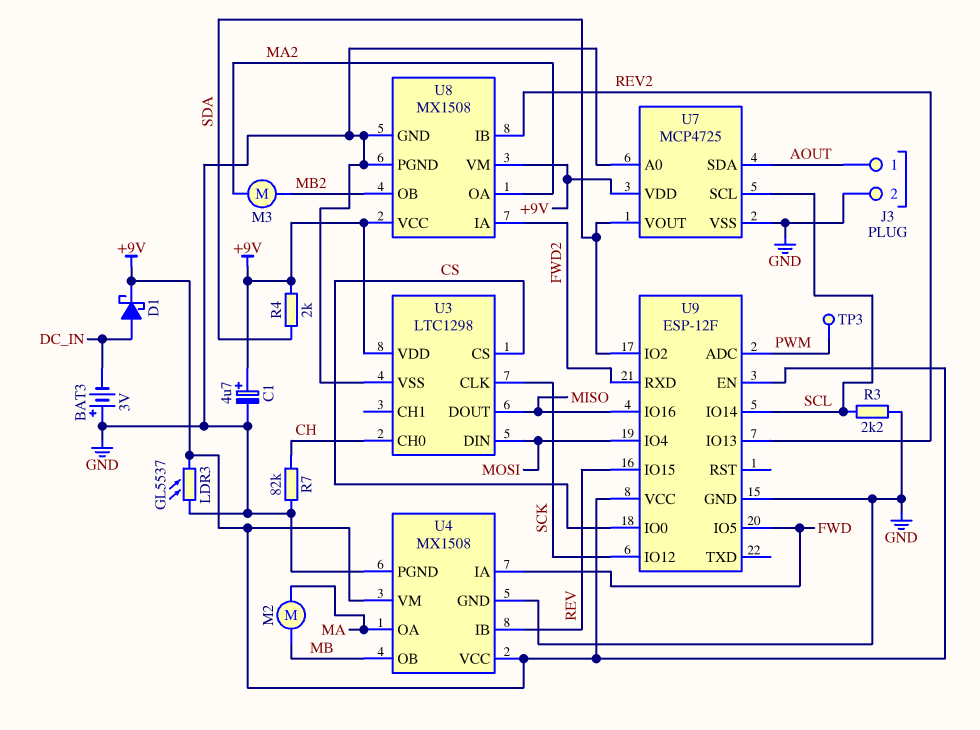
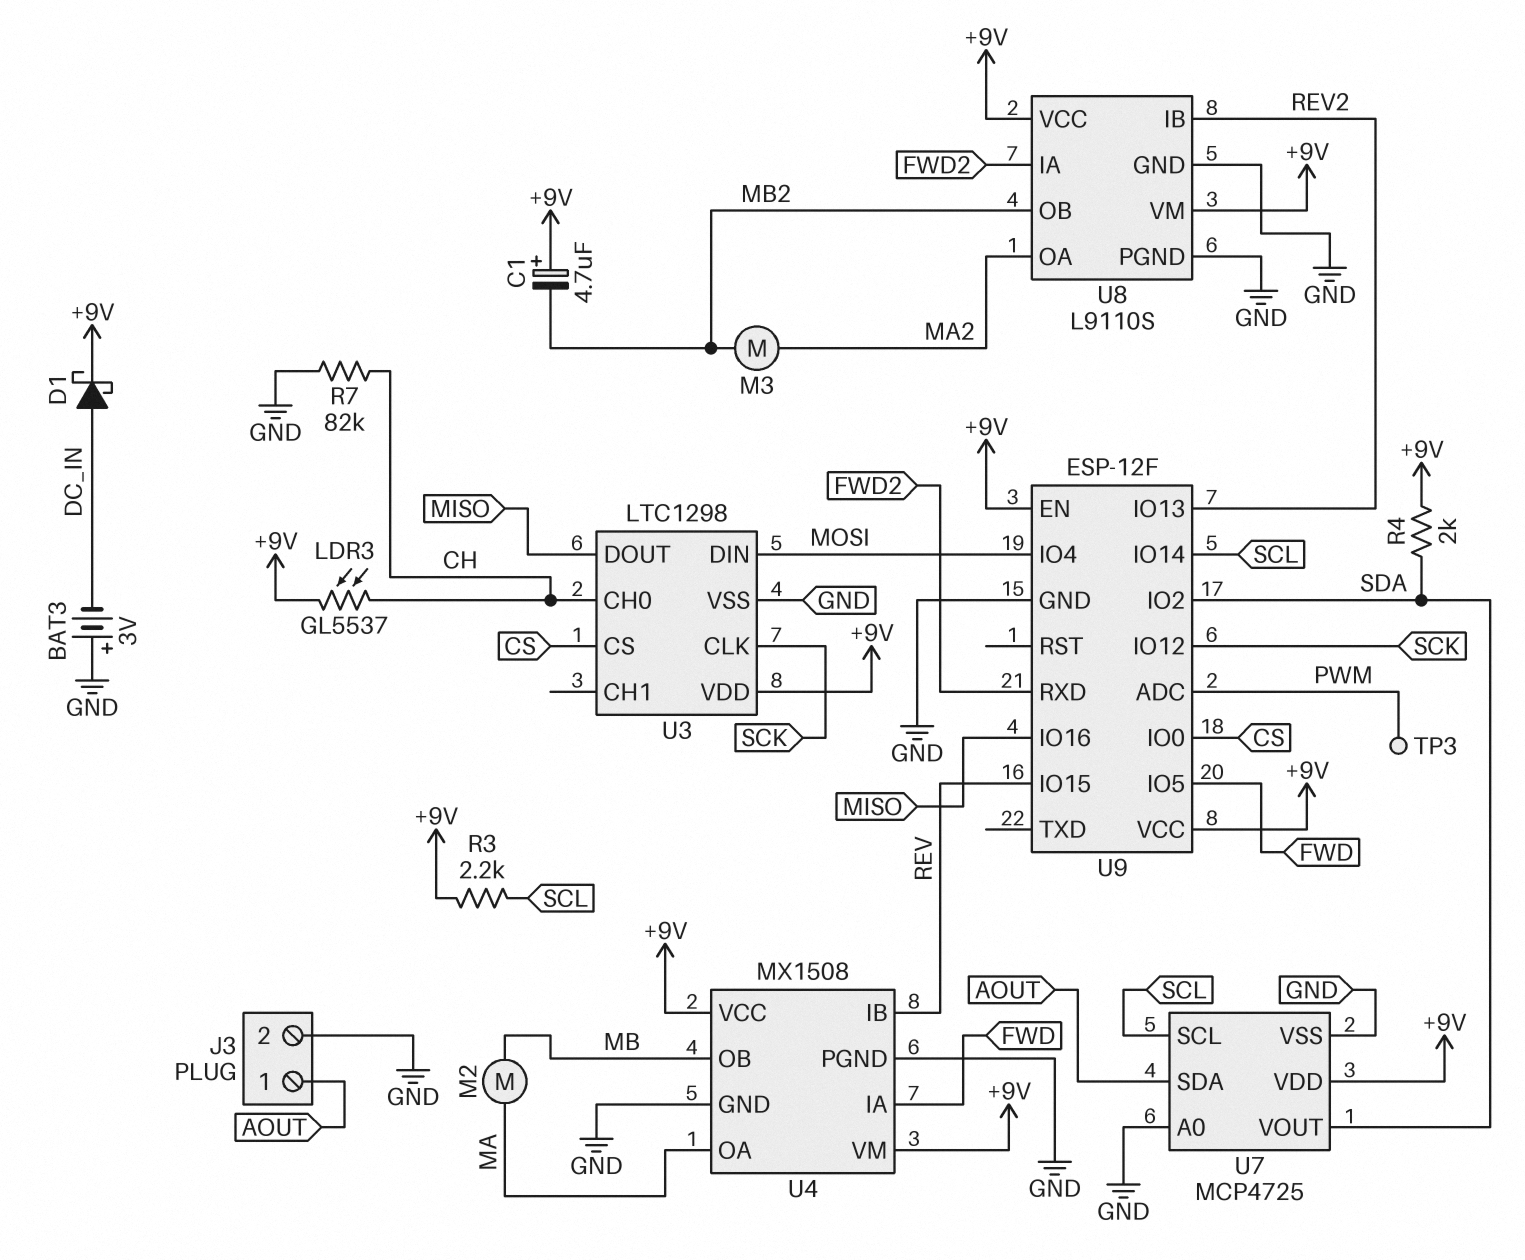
C1: 4.7uF (plus +9V, minus GND) -> 4.7uF (plus +9V, minus MB2)
LDR3: GL5537 (+9V, GND) -> GL5537 (+9V, CH)
R3: 2.2k (GND, SCL) -> 2.2k (+9V, SCL)
U8: MX1508 -> L9110S

